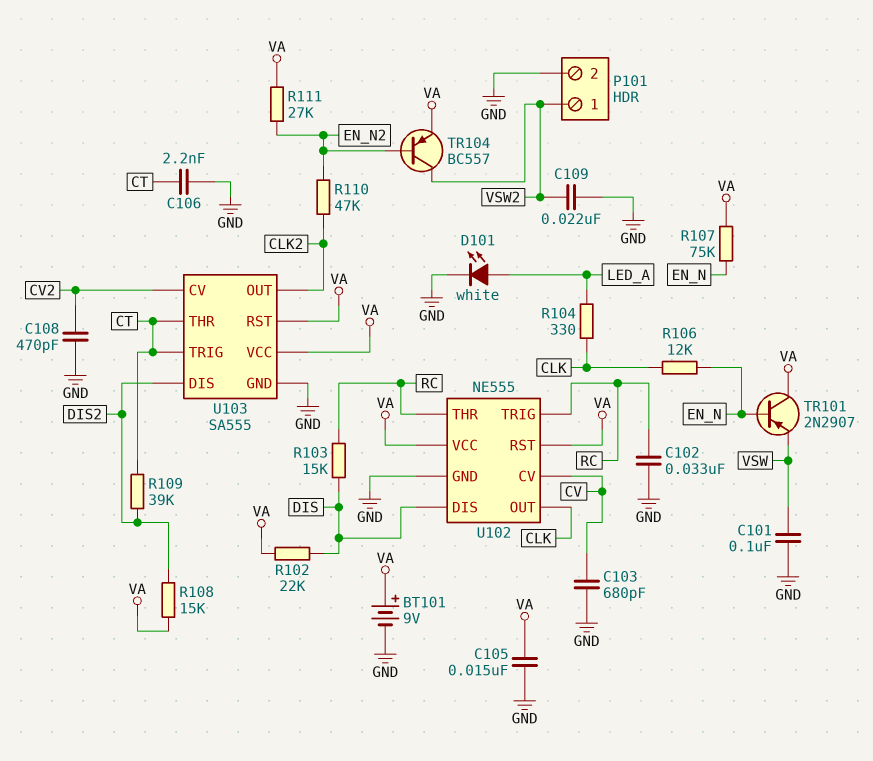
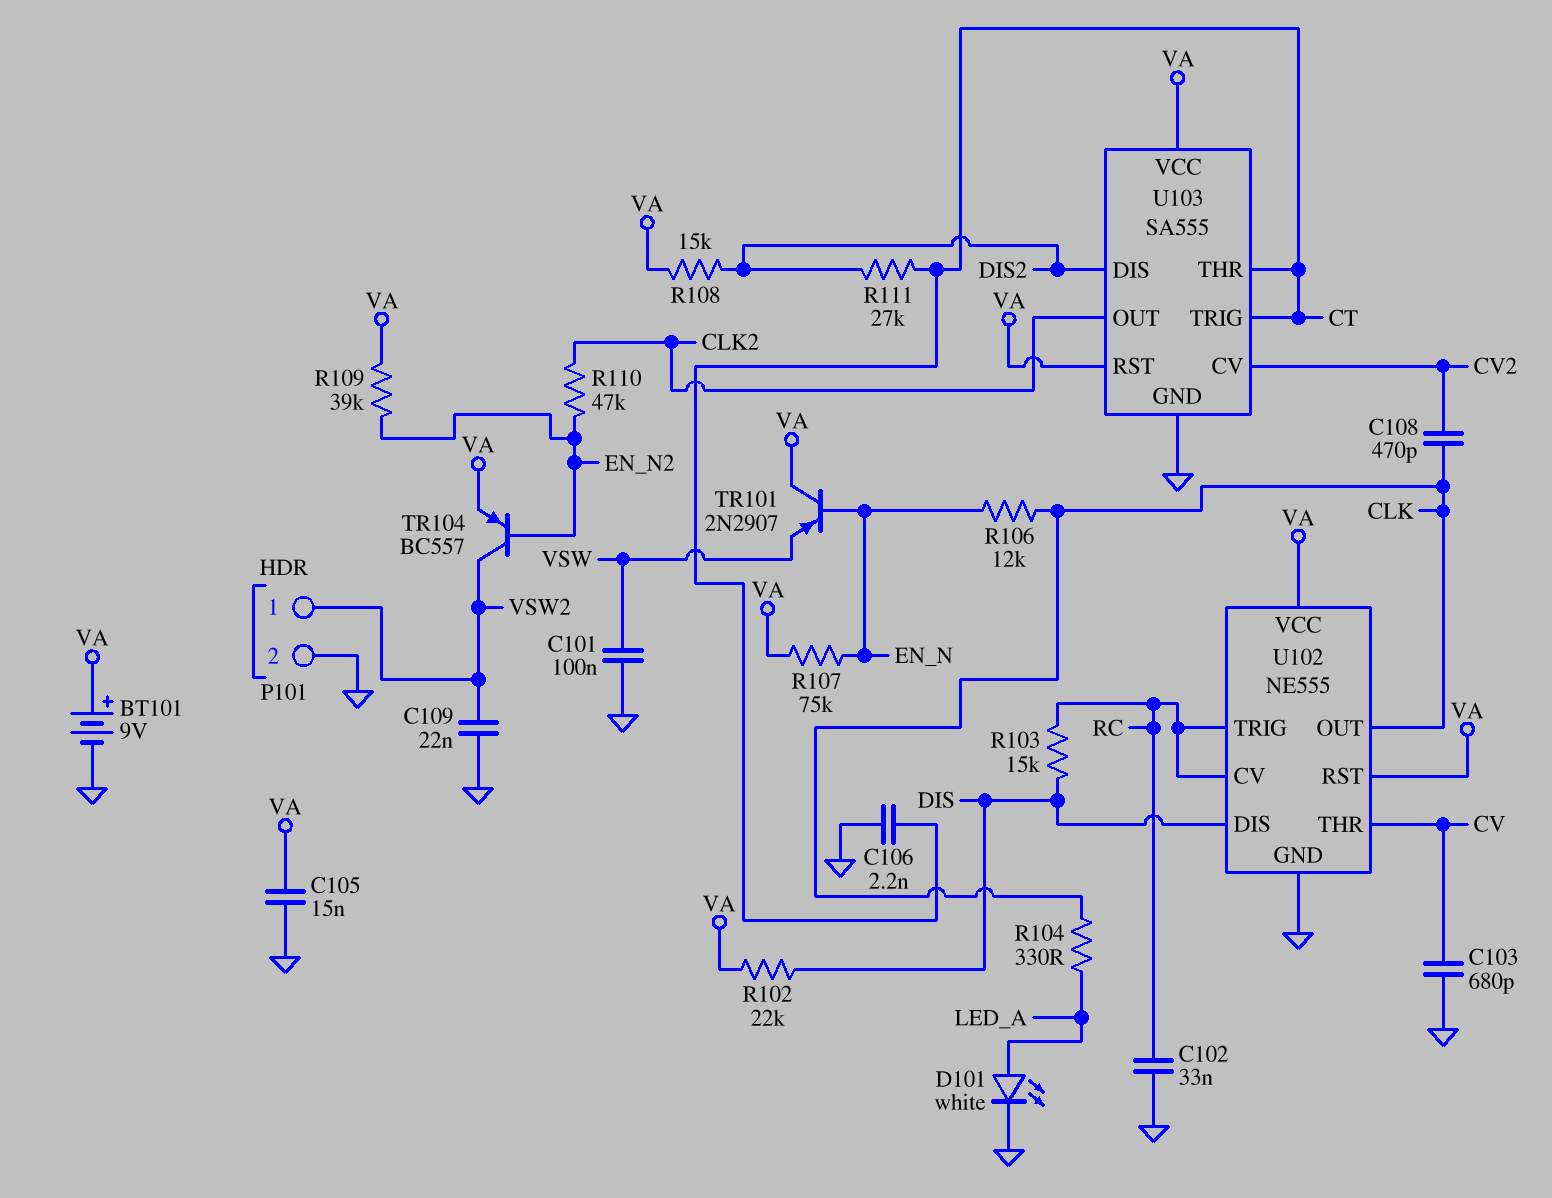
C108: 470pF (CV2, GND) -> 470pF (CLK, CV2)
R109: 39k (CT, DIS2) -> 39k (EN_N2, VA)
R111: 27k (EN_N2, VA) -> 27k (CT, DIS2)
U102 pin CV: CV -> RC
U102 pin THR: RC -> CV

